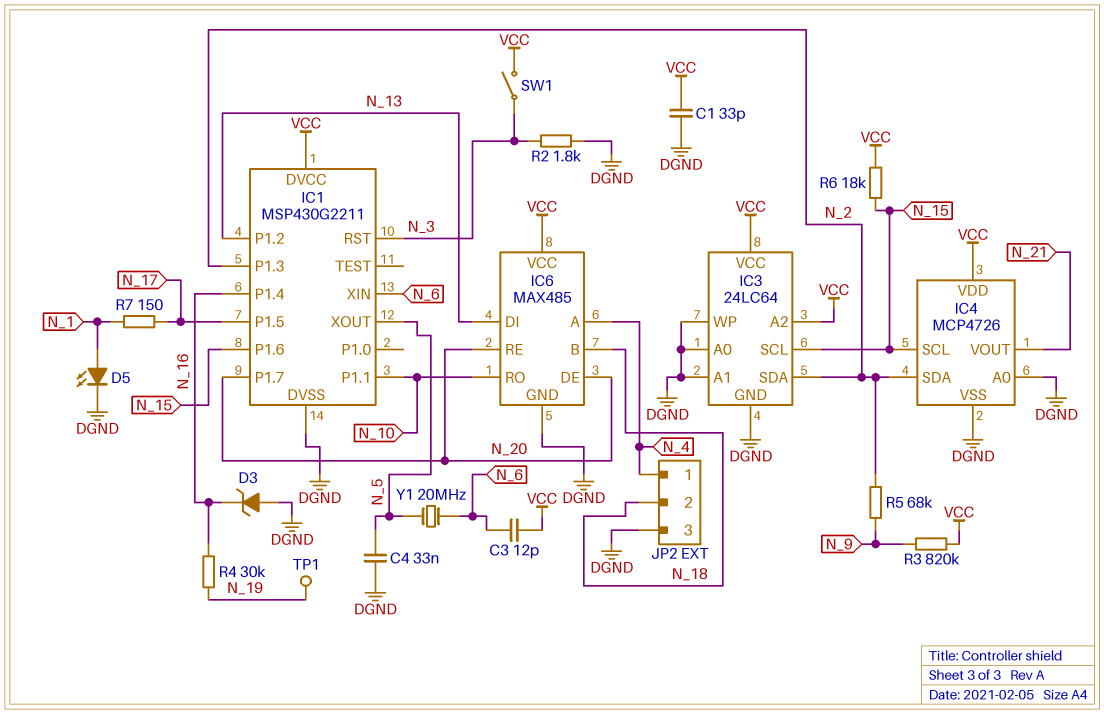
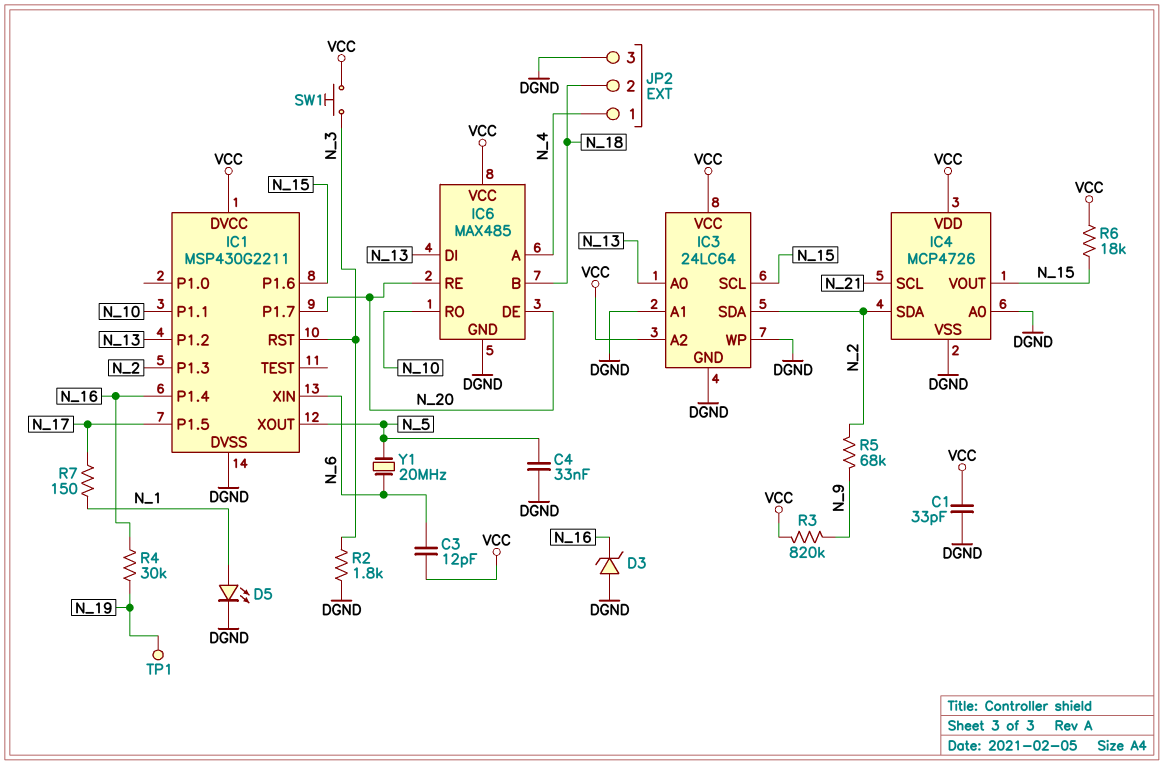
IC3 pin A0: DGND -> N_13
IC4 pin SCL: N_15 -> N_21
IC4 pin VOUT: N_21 -> N_15
SW1: switch (N_3, VCC) -> button (N_3, VCC)

